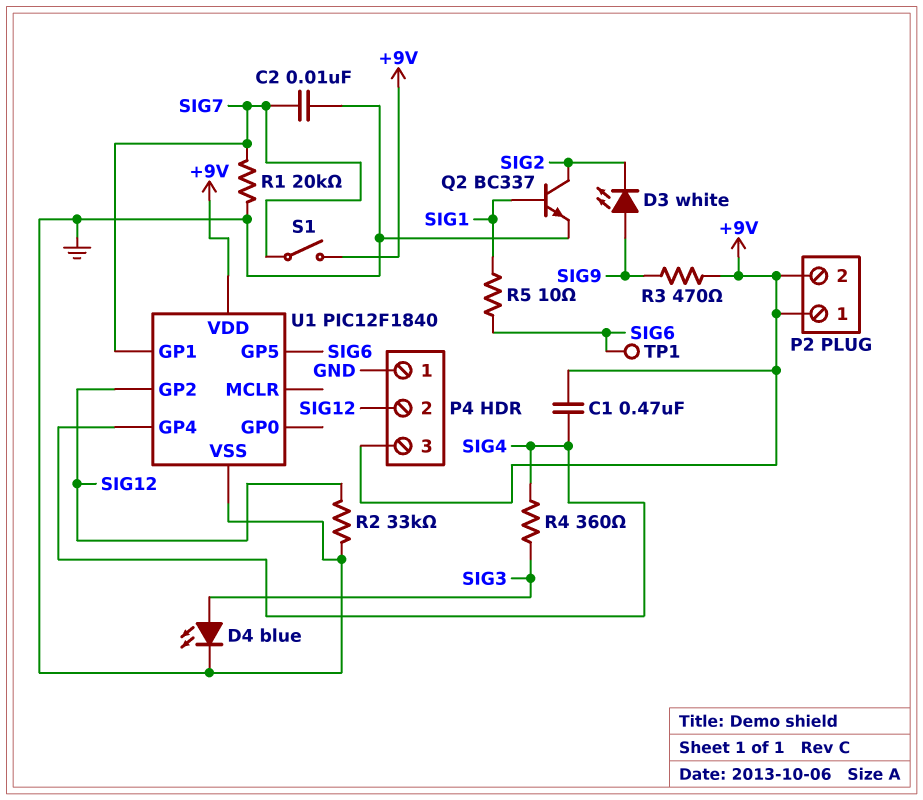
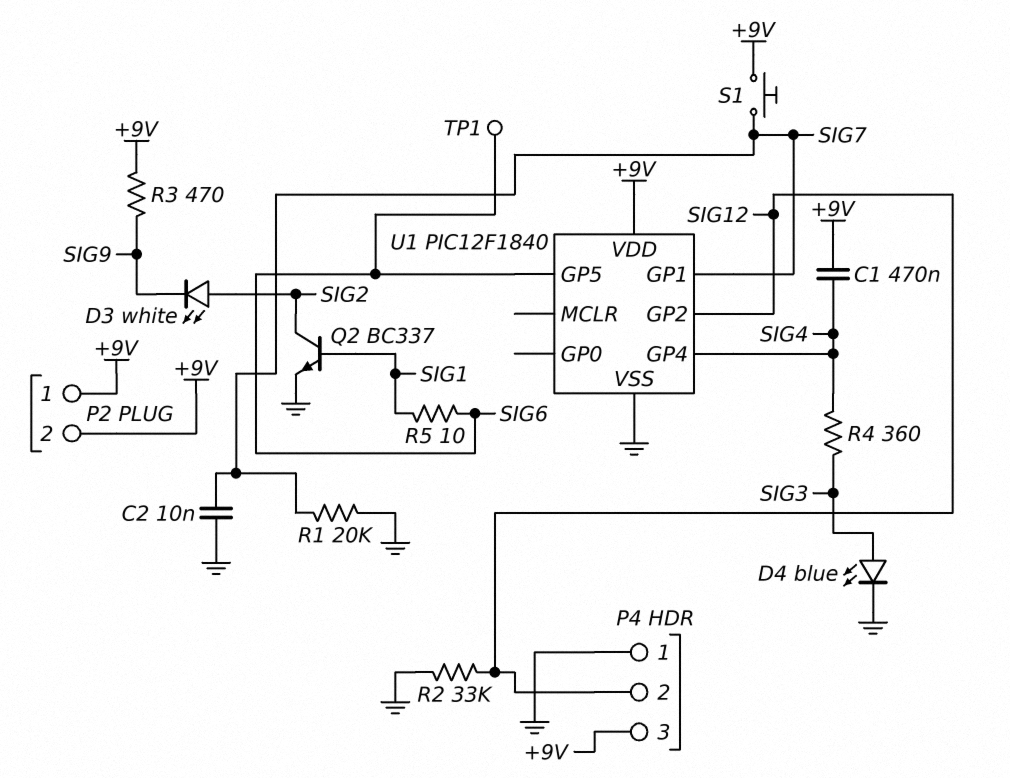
D3: LED white (A SIG9, K SIG2) -> LED white (A SIG2, K SIG9)
S1: switch (+9V, SIG7) -> button (+9V, SIG7)

